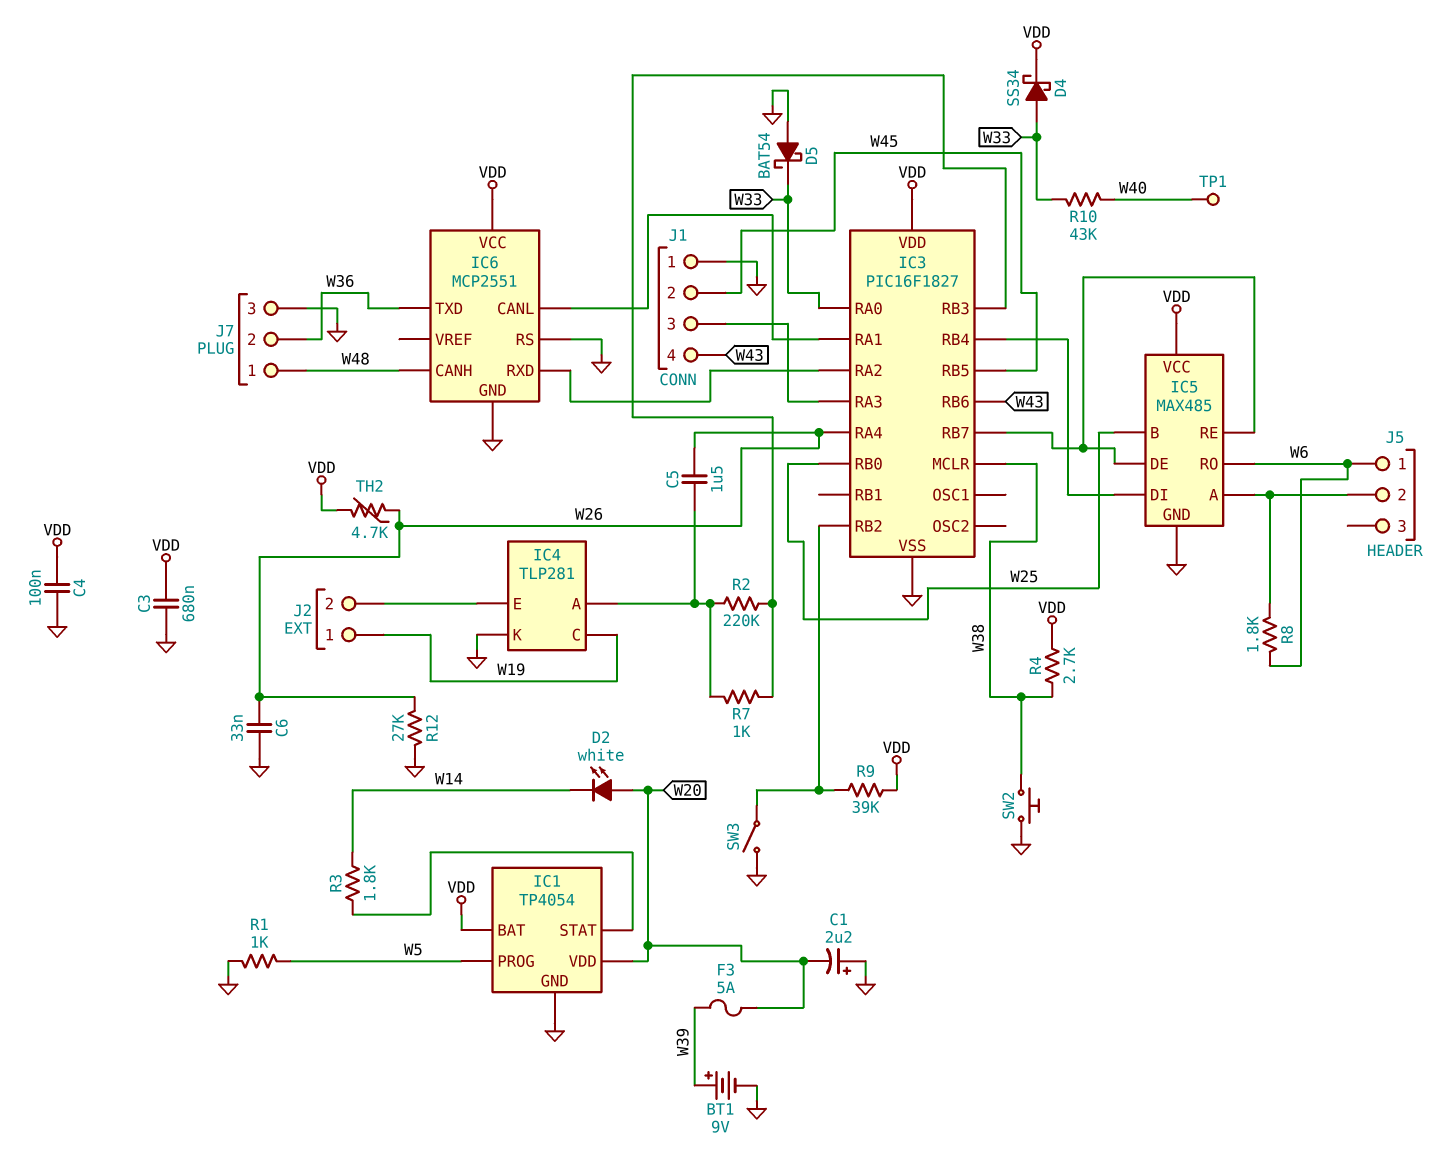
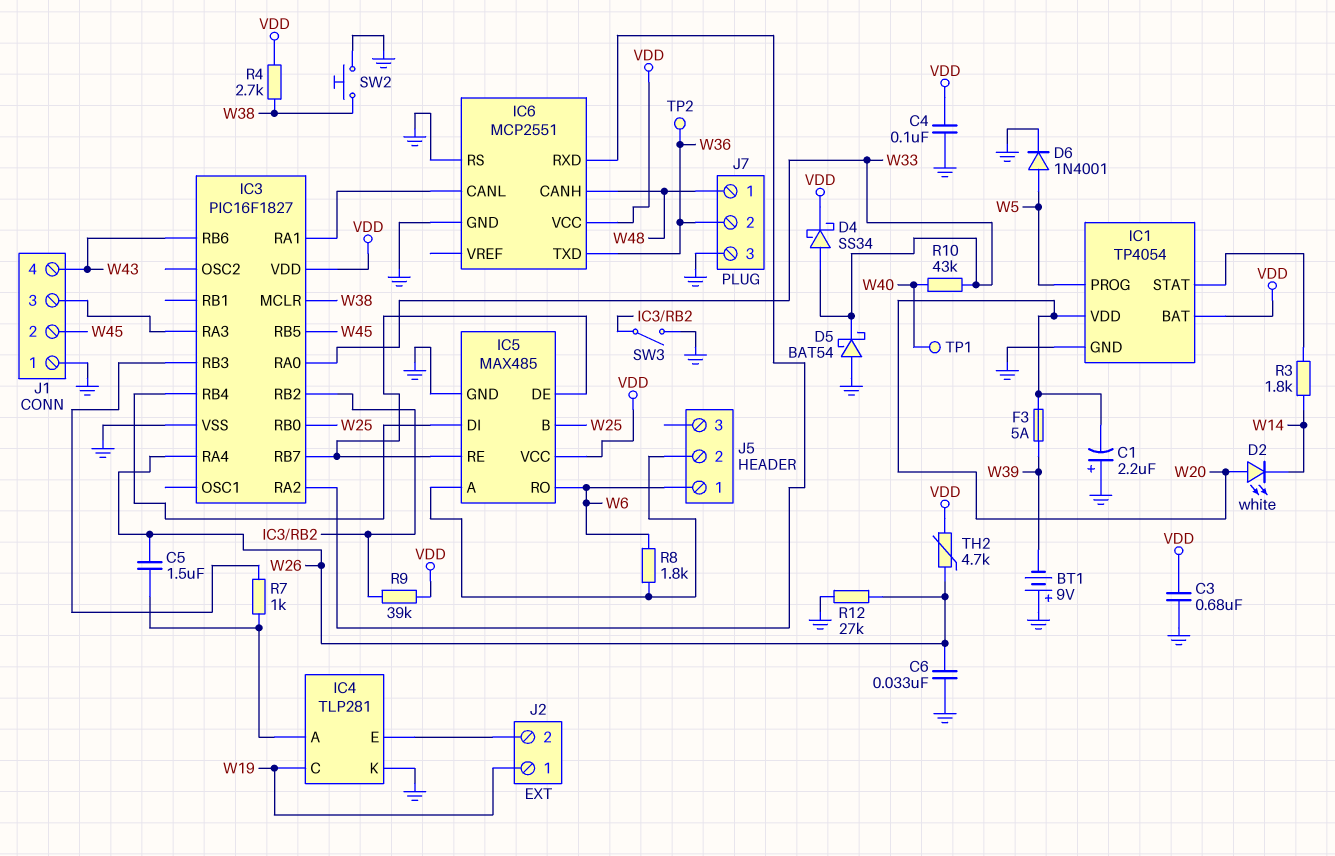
BT1: 9V (plus W39, minus GND) -> 9V (plus GND, minus W39)
D6: none -> diode 1N4001 (A W5, K GND)
R1: 1k (GND, W5) -> none
R2: 220k (IC3/RB3, IC4/A) -> none
TP2: none -> test point (W36)

